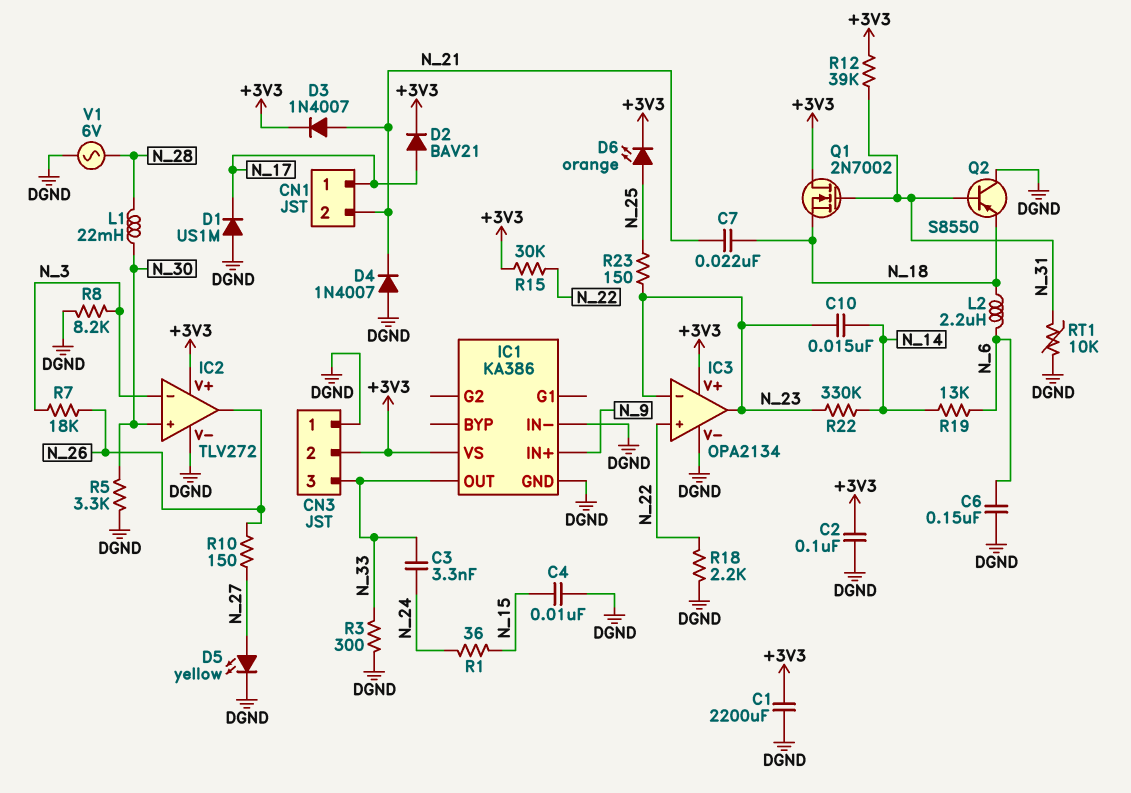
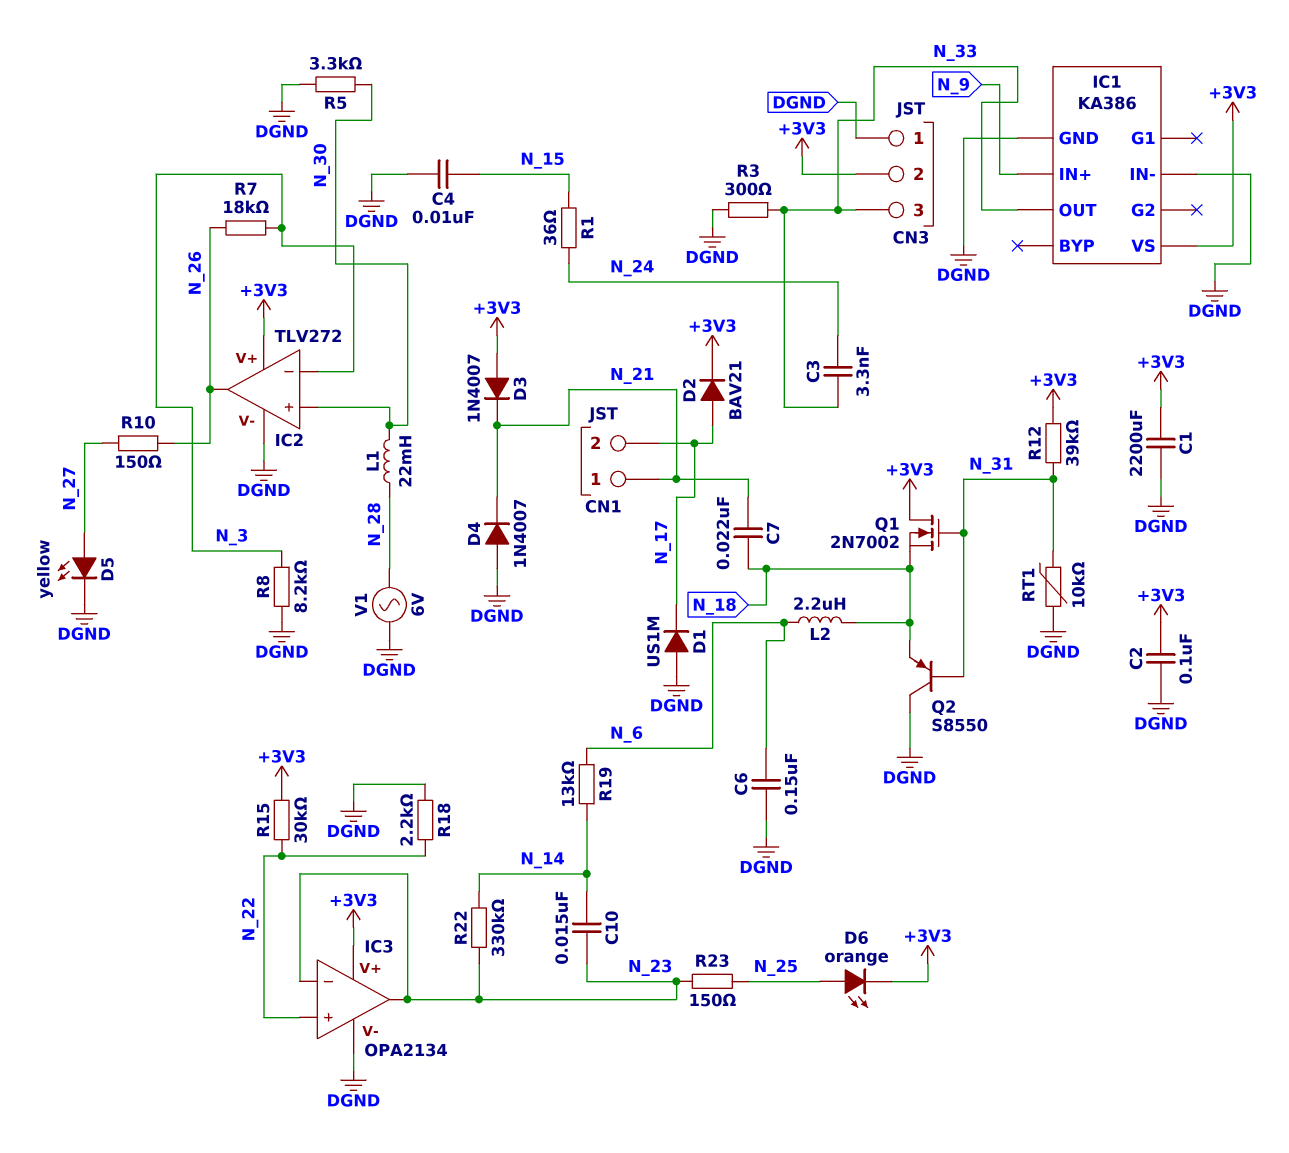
CN1 pin 1: N_17 -> N_21
CN1 pin 2: N_21 -> N_17
D3: diode 1N4007 (A N_21, K +3V3) -> diode 1N4007 (A +3V3, K N_21)

